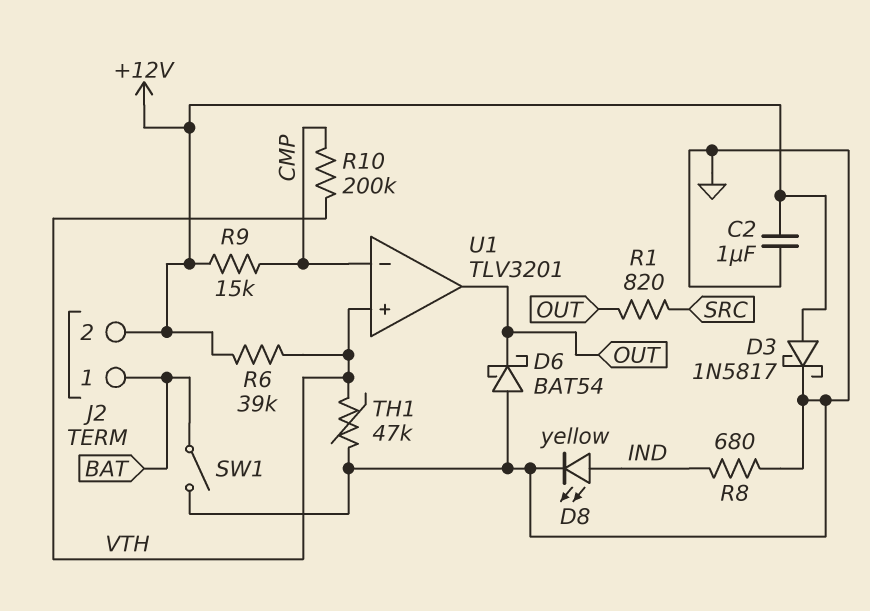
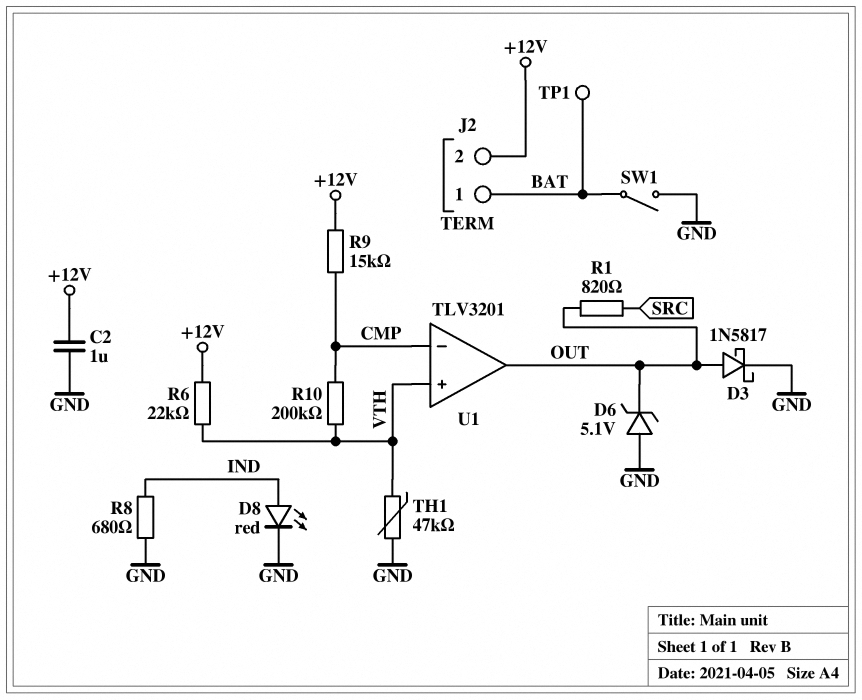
D3: schottky 1N5817 (A +12V, K GND) -> schottky 1N5817 (A OUT, K GND)
D6: schottky BAT54 (A GND, K OUT) -> zener 5.1V (A GND, K OUT)
D8: LED yellow (A IND, K GND) -> LED red (A IND, K GND)
R6: 39k (+12V, VTH) -> 22k (+12V, VTH)
TP1: none -> test point (BAT)

